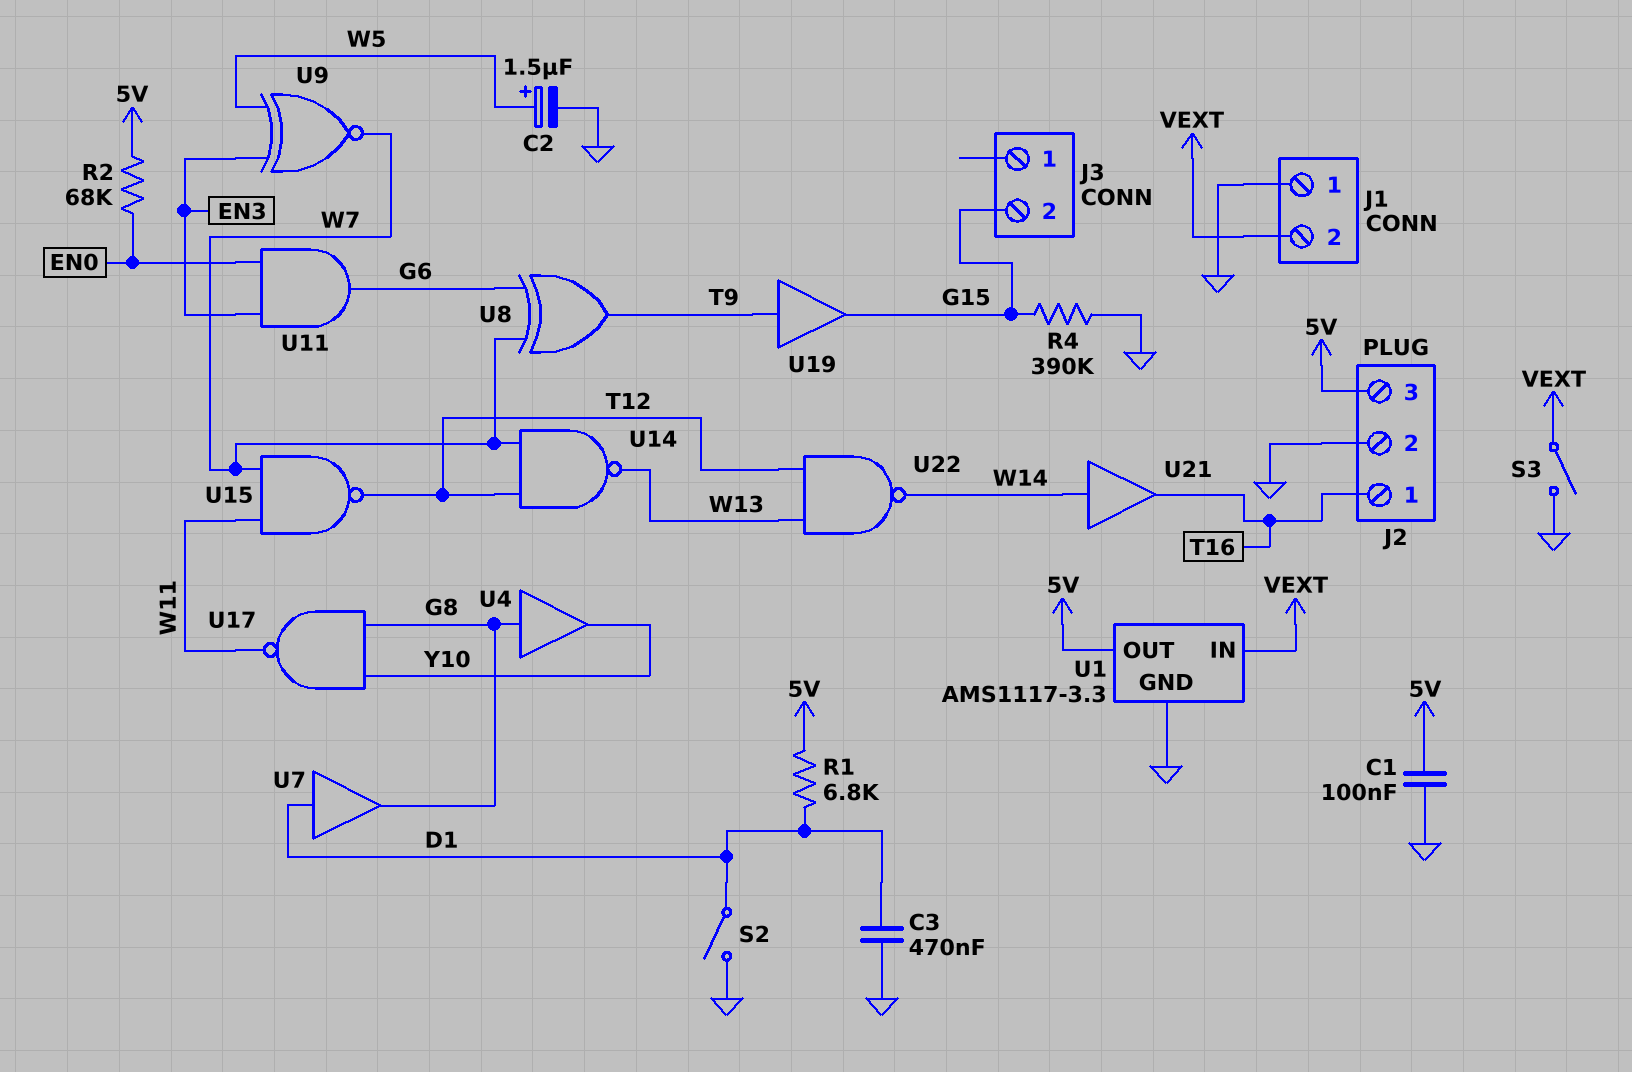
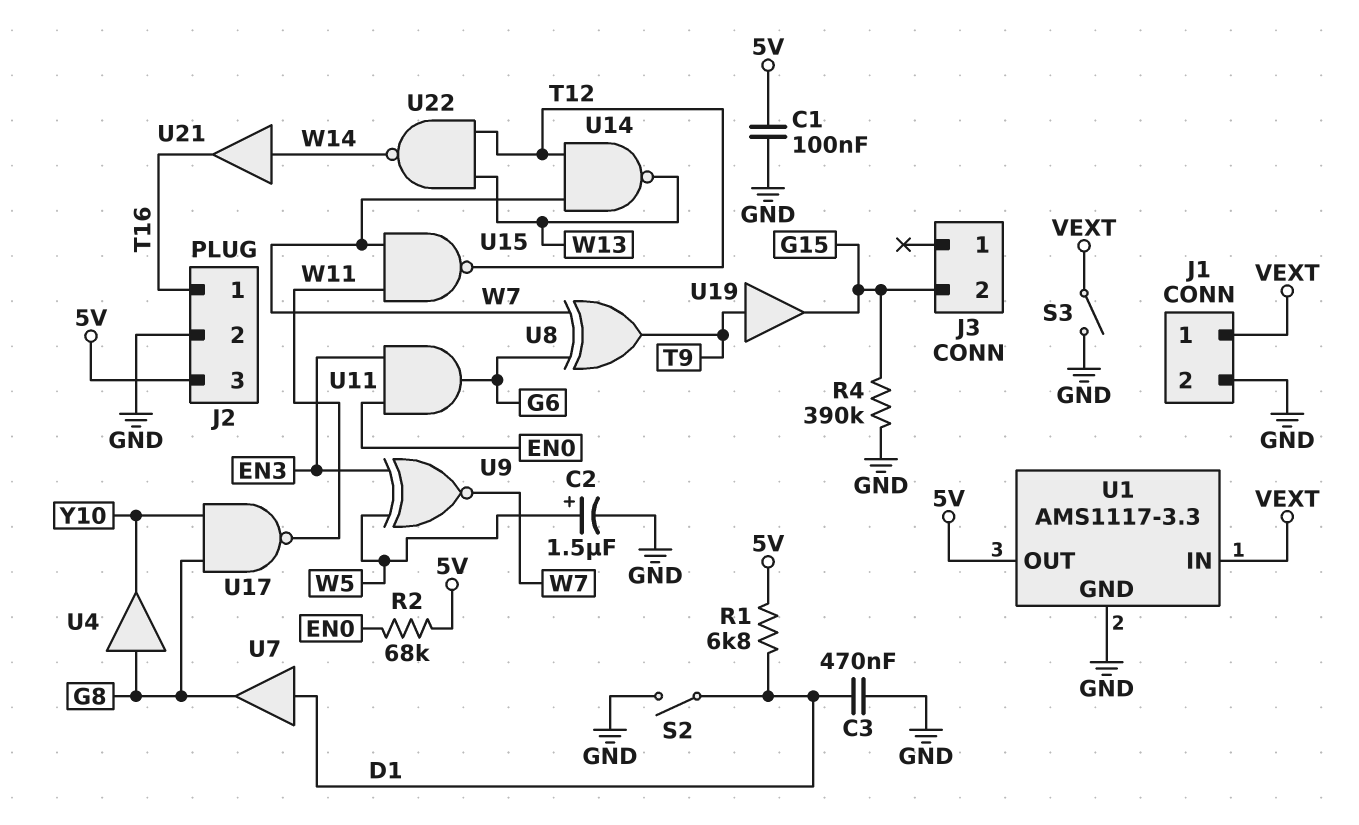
J1 pin 1: GND -> VEXT
J1 pin 2: VEXT -> GND

